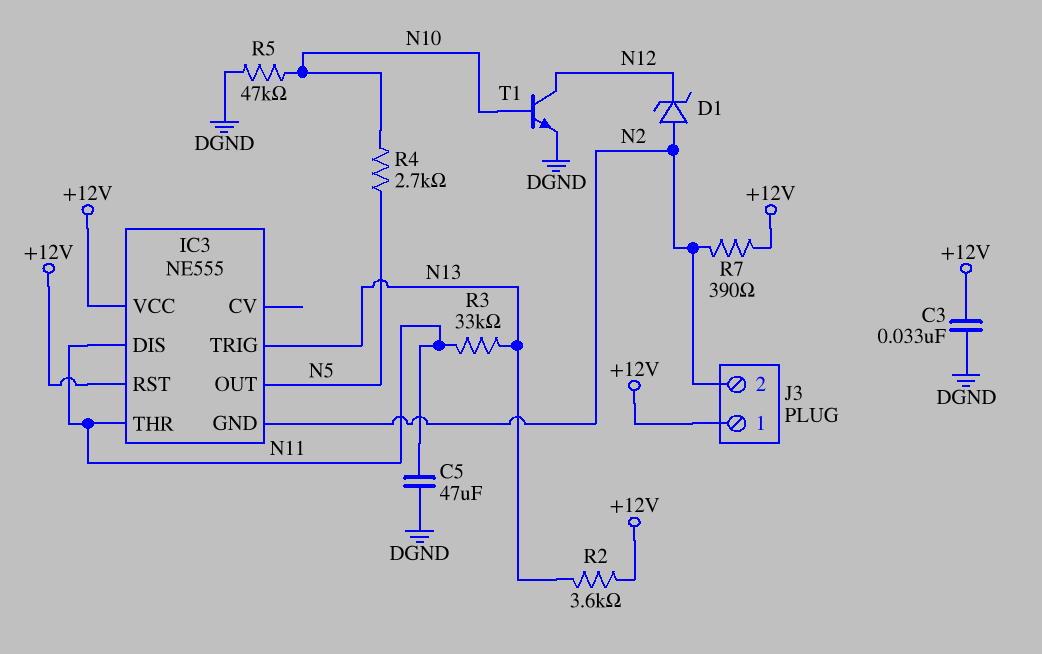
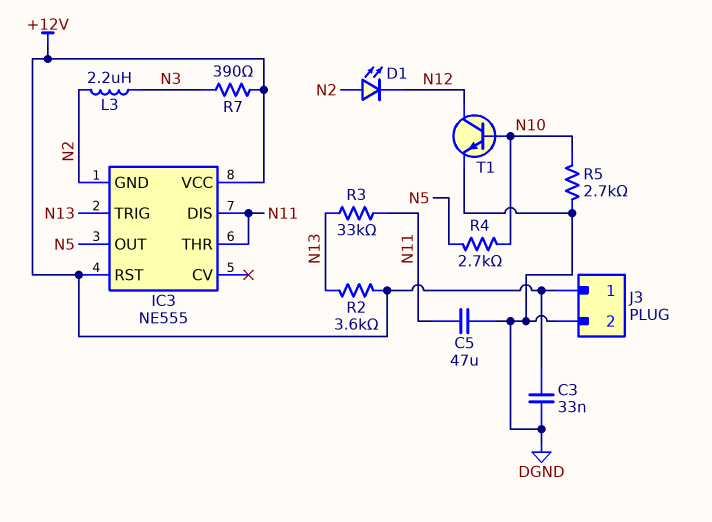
D1: zener (A N2, K N12) -> LED (A N2, K N12)
J3 pin 2: N2 -> DGND
L3: none -> 2.2uH (N2, N3)
R5: 47k (DGND, N10) -> 2.7k (DGND, N10)
R7: 390 (+12V, N2) -> 390 (+12V, N3)

